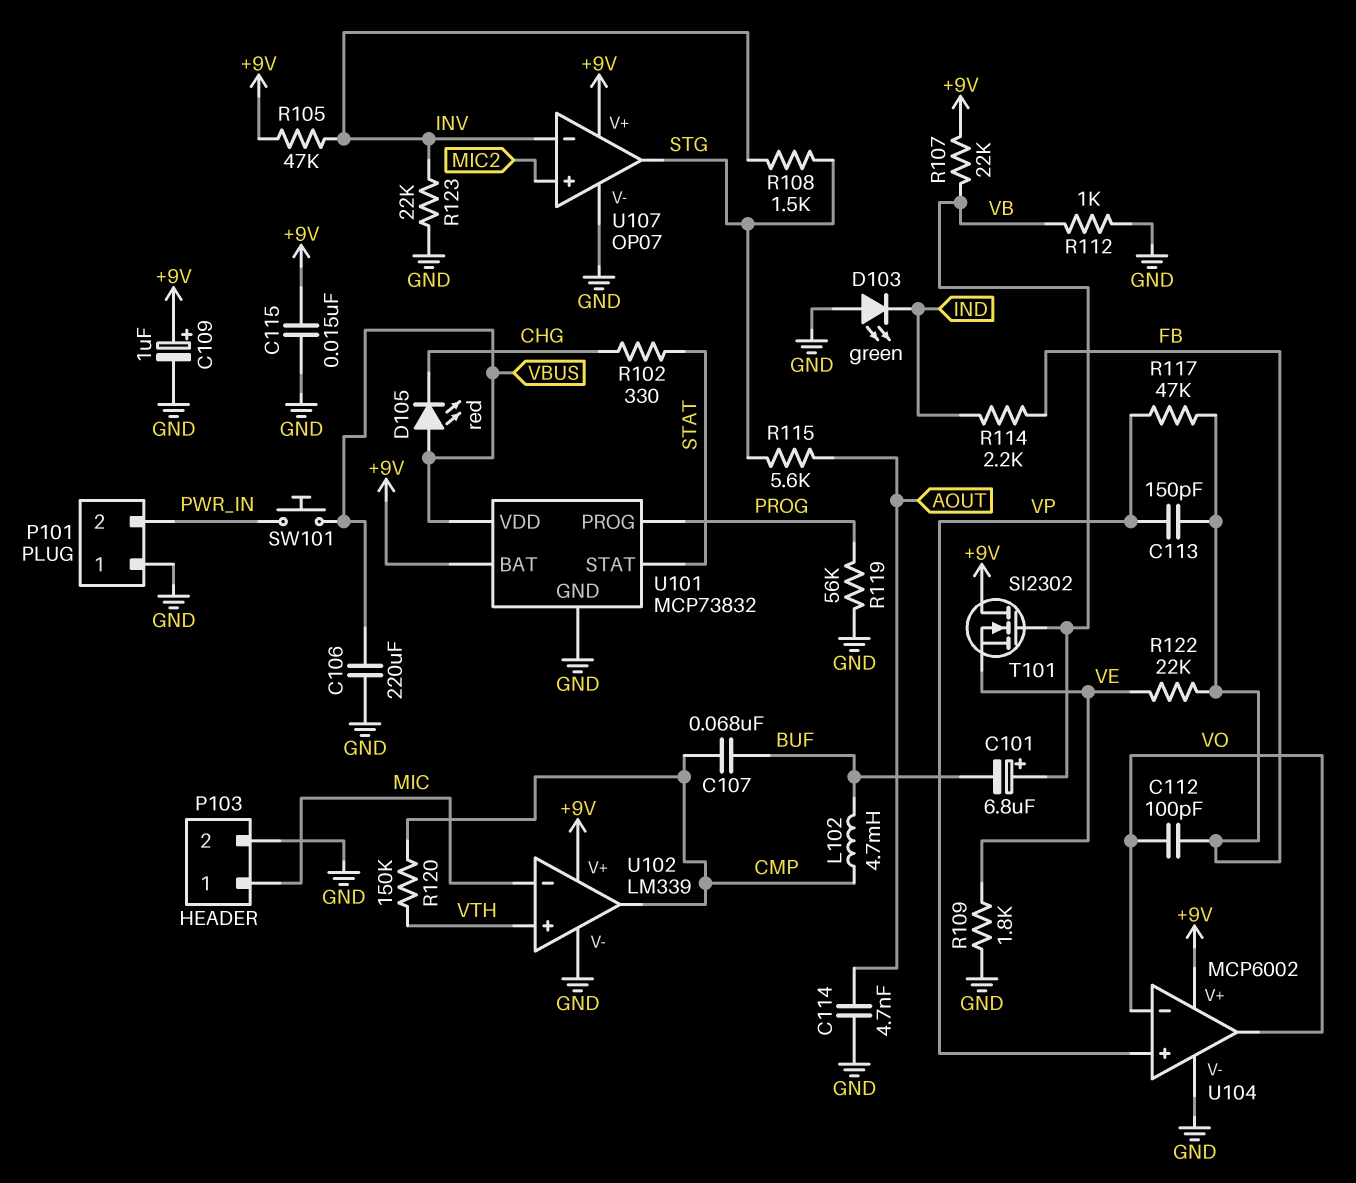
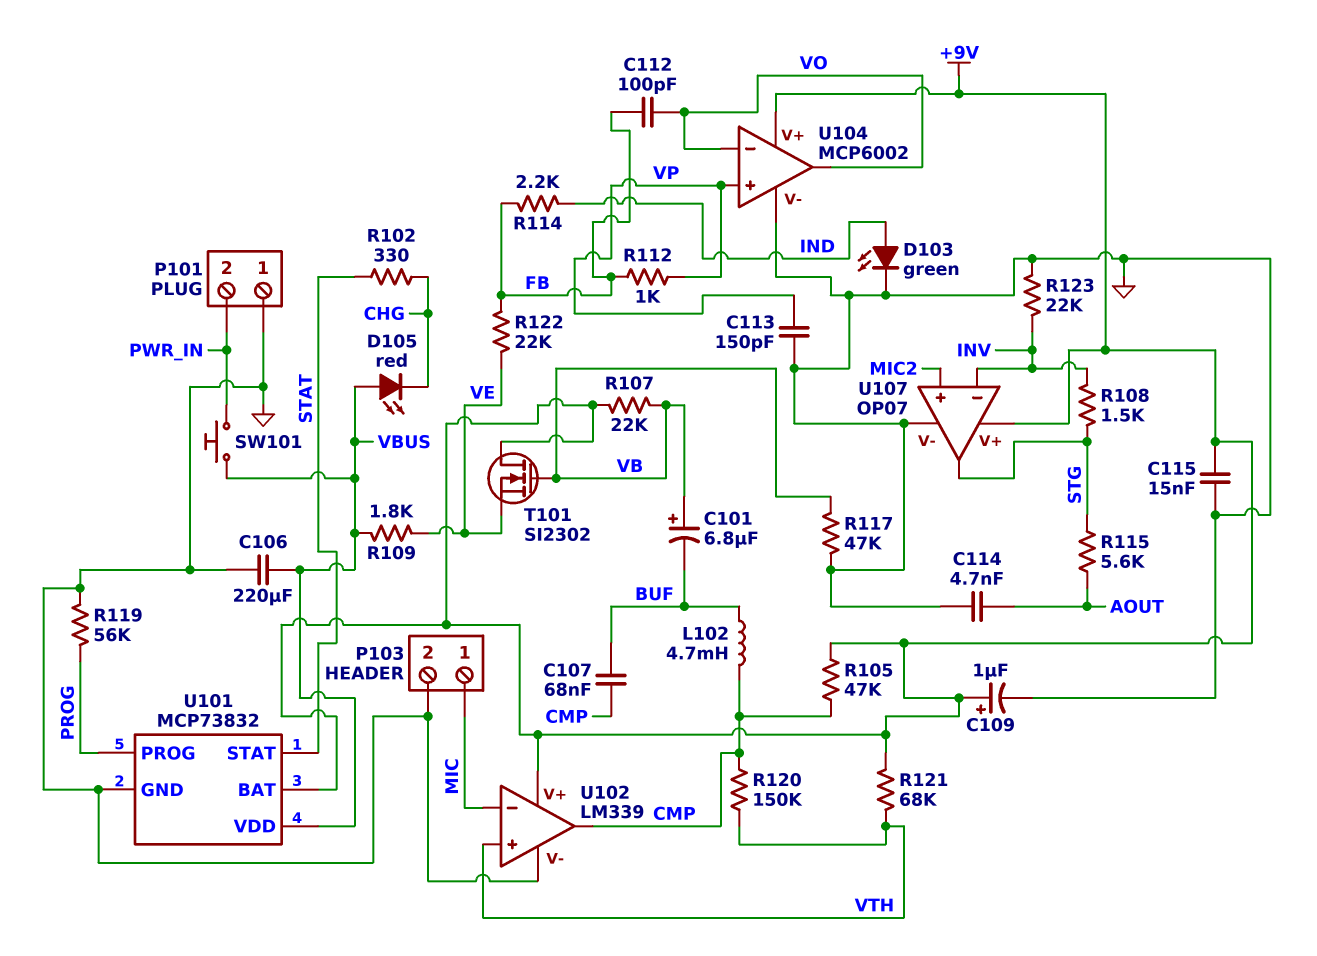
C113: 150pF (FB, VP) -> 150pF (GND, VP)
D103: LED green (A GND, K IND) -> LED green (A IND, K GND)
R105: 47k (+9V, INV) -> 47k (+9V, CMP)
R109: 1.8k (GND, VE) -> 1.8k (VBUS, VE)
R112: 1k (GND, VB) -> 1k (FB, VP)
R117: 47k (FB, VP) -> 47k (GND, VB)
R121: none -> 68k (+9V, VTH)

